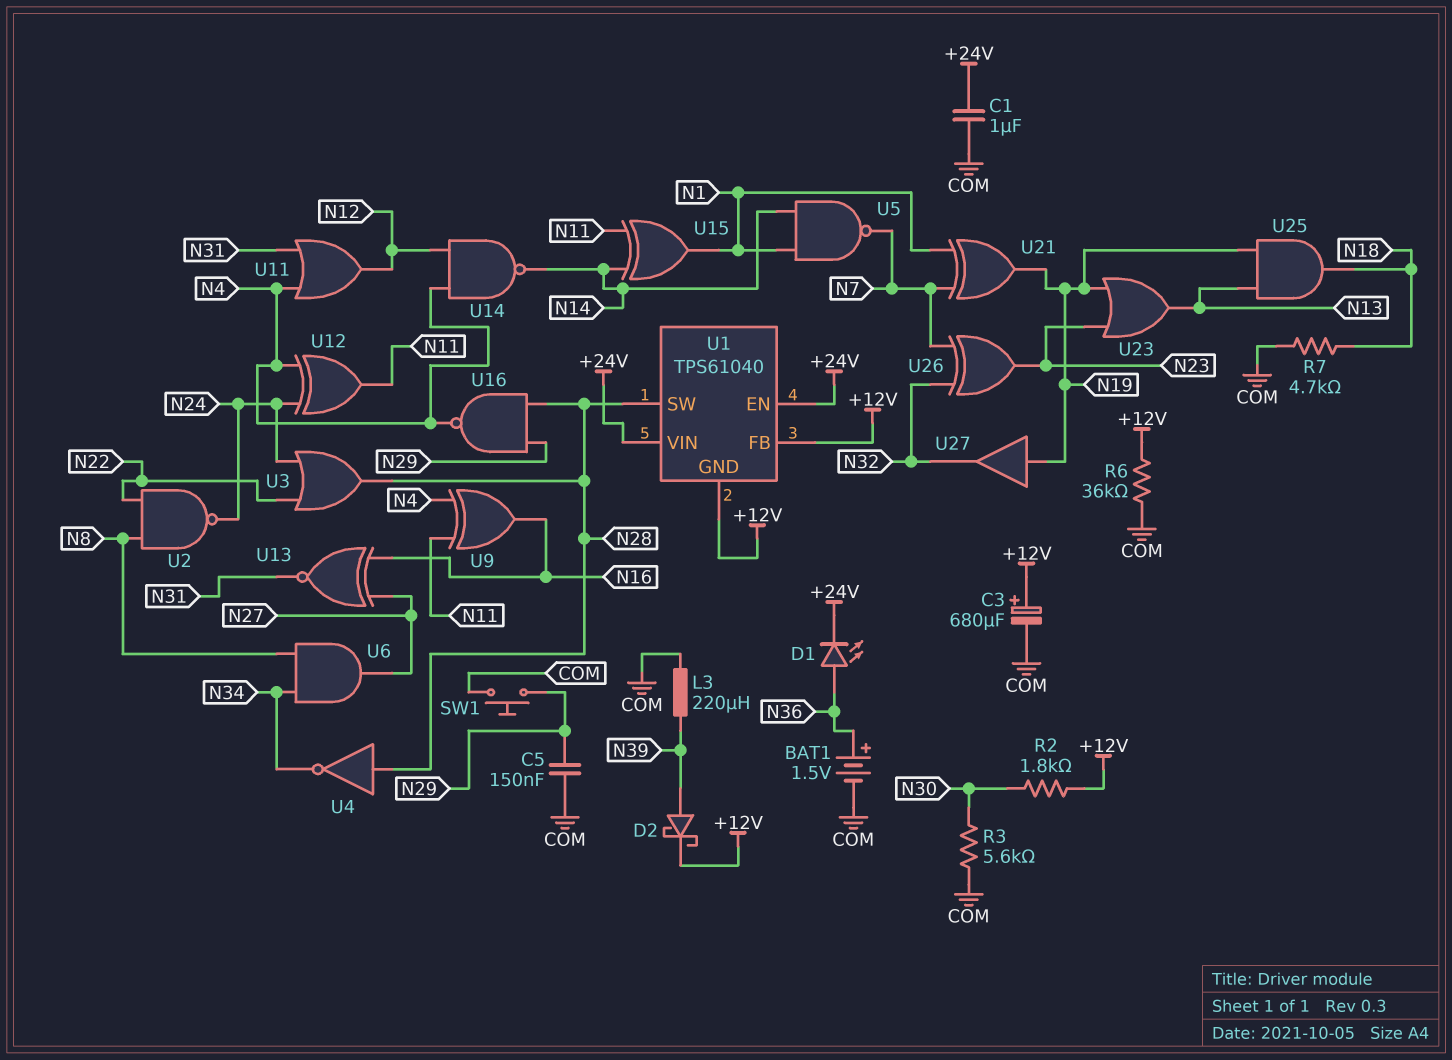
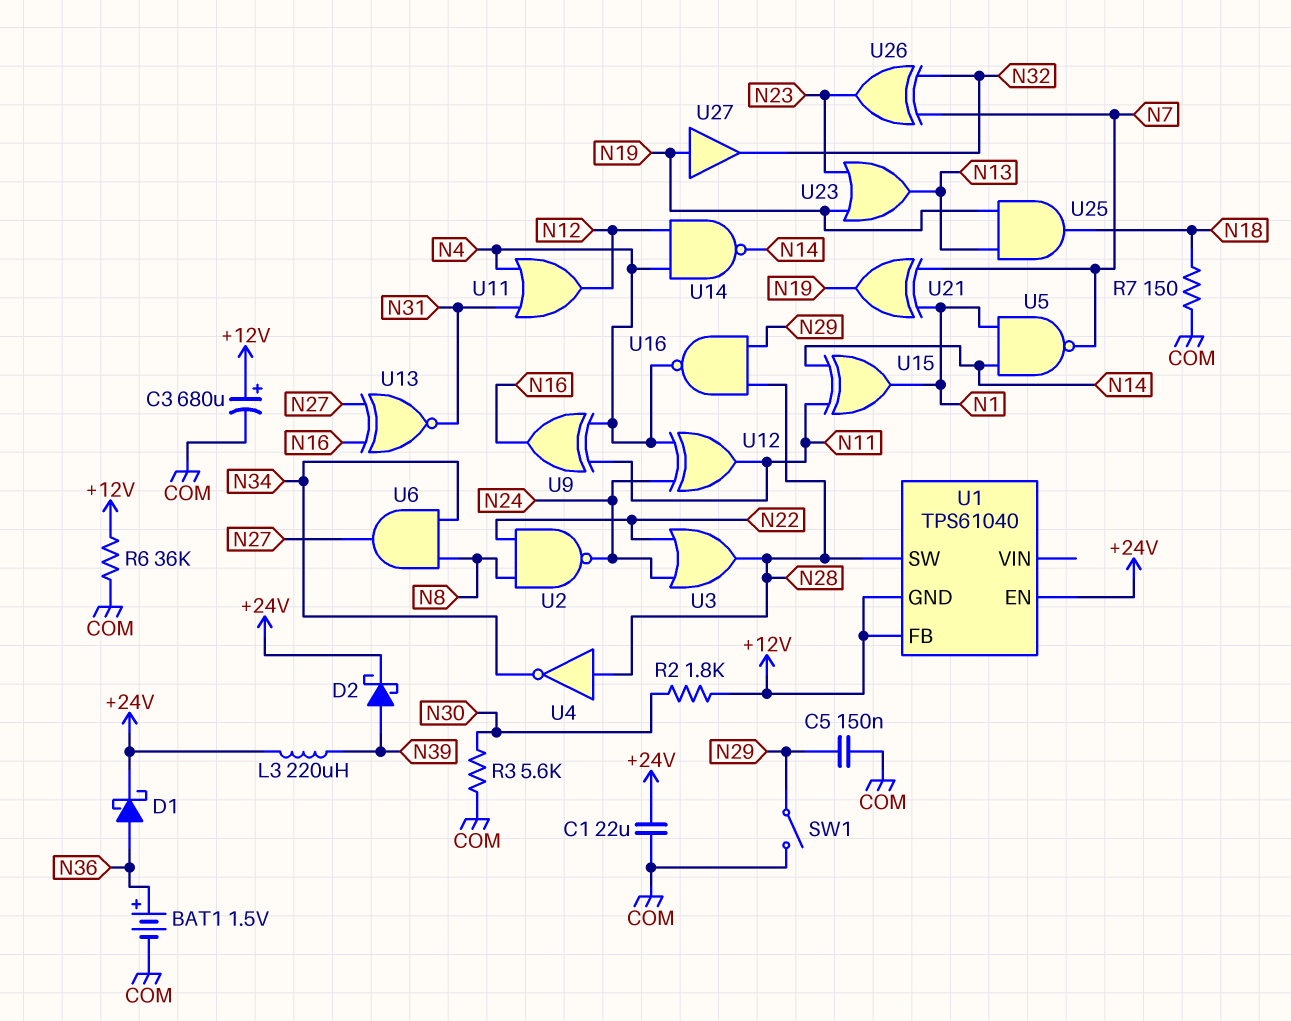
C1: 1uF (+24V, COM) -> 22uF (+24V, COM)
D1: LED (A N36, K +24V) -> schottky (A N36, K +24V)
D2: schottky (A N39, K +12V) -> schottky (A N39, K +24V)
L3: 220uH (COM, N39) -> 220uH (+24V, N39)
R7: 4.7k (COM, N18) -> 150 (COM, N18)
SW1: button (COM, N29) -> switch (COM, N29)
U1 pin VIN: +24V -> none

